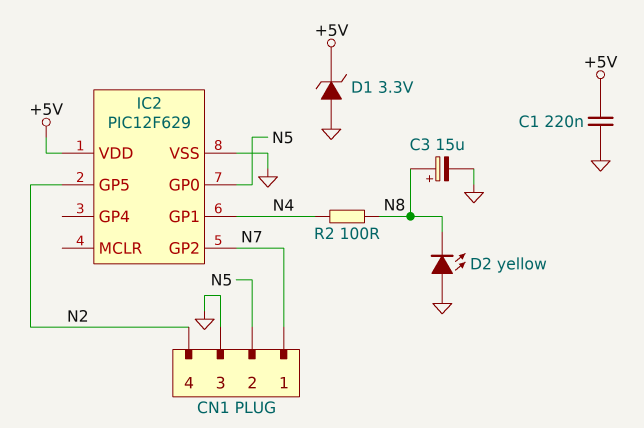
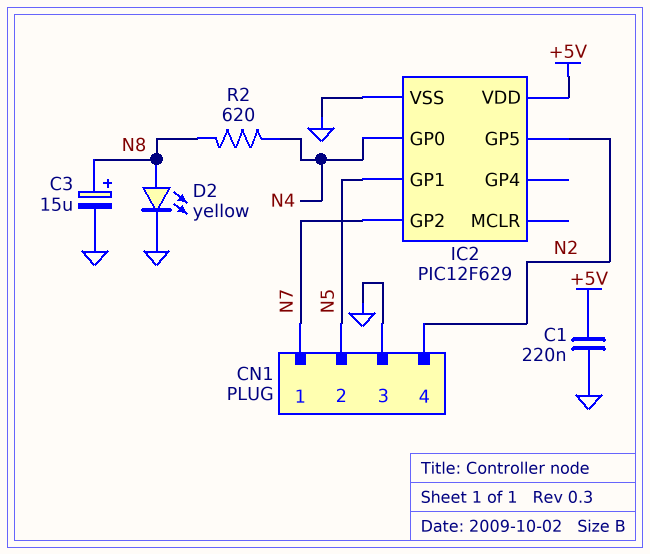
D1: zener 3.3V (A GND, K +5V) -> none
D2: LED yellow (A GND, K N8) -> LED yellow (A N8, K GND)
IC2 pin GP0: N5 -> N4
IC2 pin GP1: N4 -> N5
R2: 100 (N4, N8) -> 620 (N4, N8)

